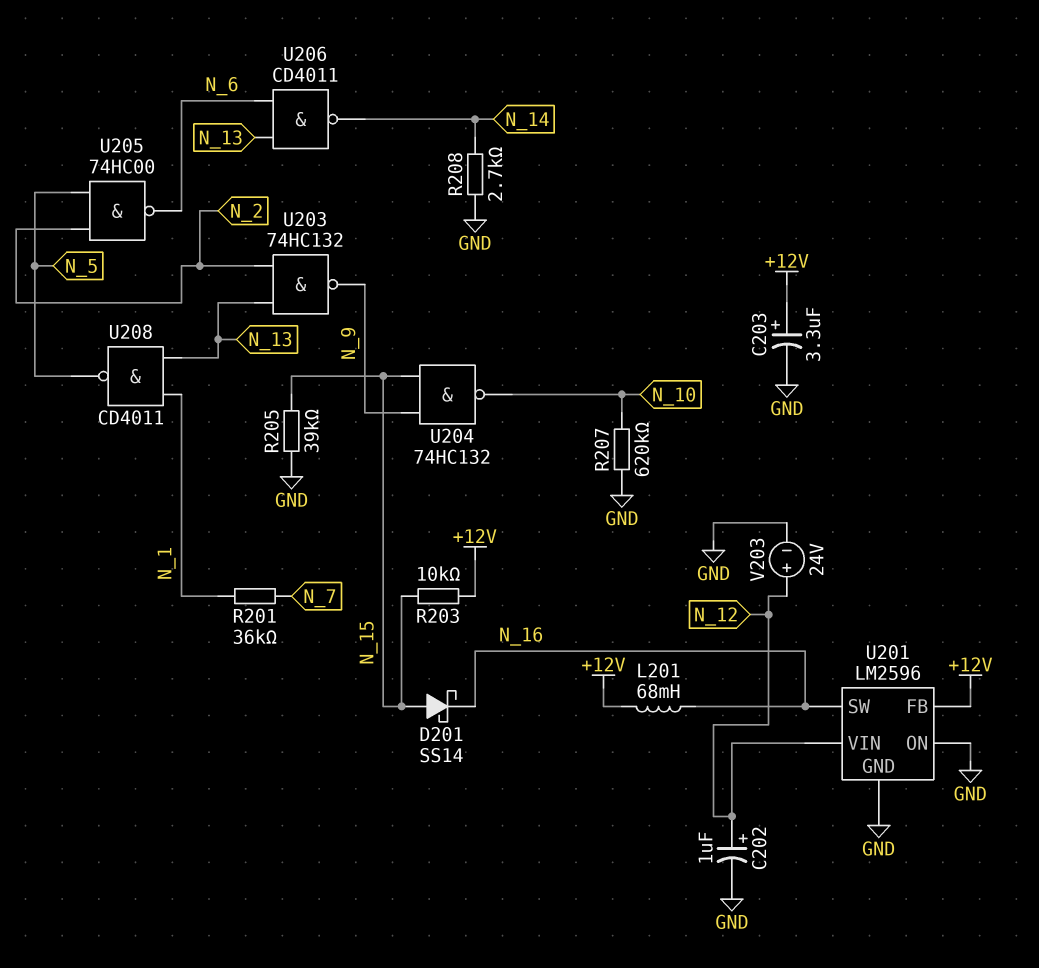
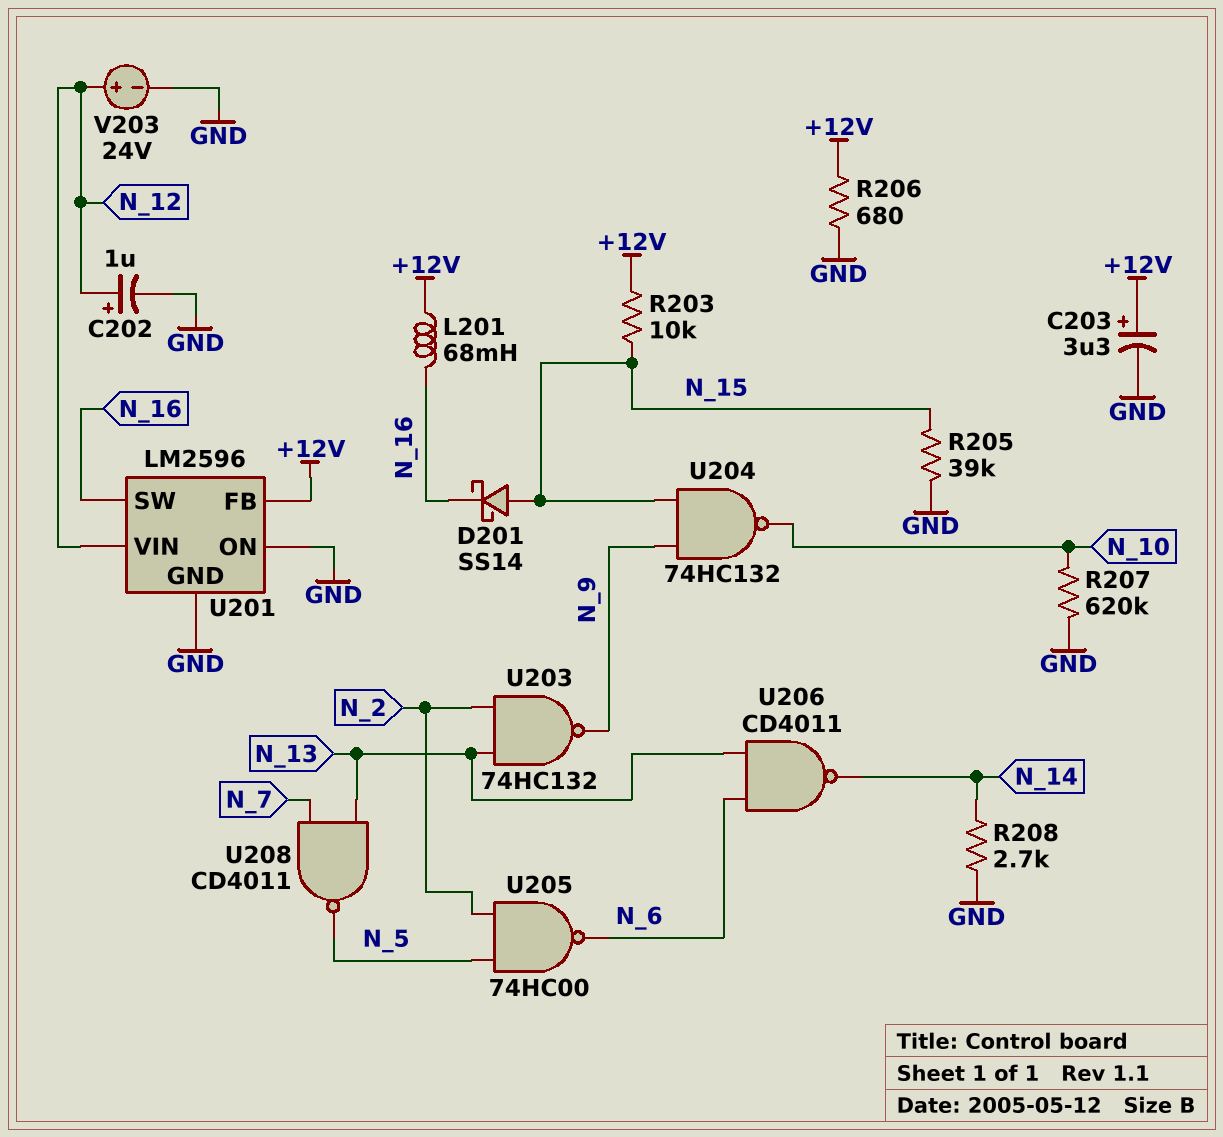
R201: 36k (N_1, N_7) -> none
R206: none -> 680 (+12V, GND)
U208: NAND CD4011 (in N_1, in N_13, out N_5) -> NAND CD4011 (in N_7, in N_13, out N_5)

